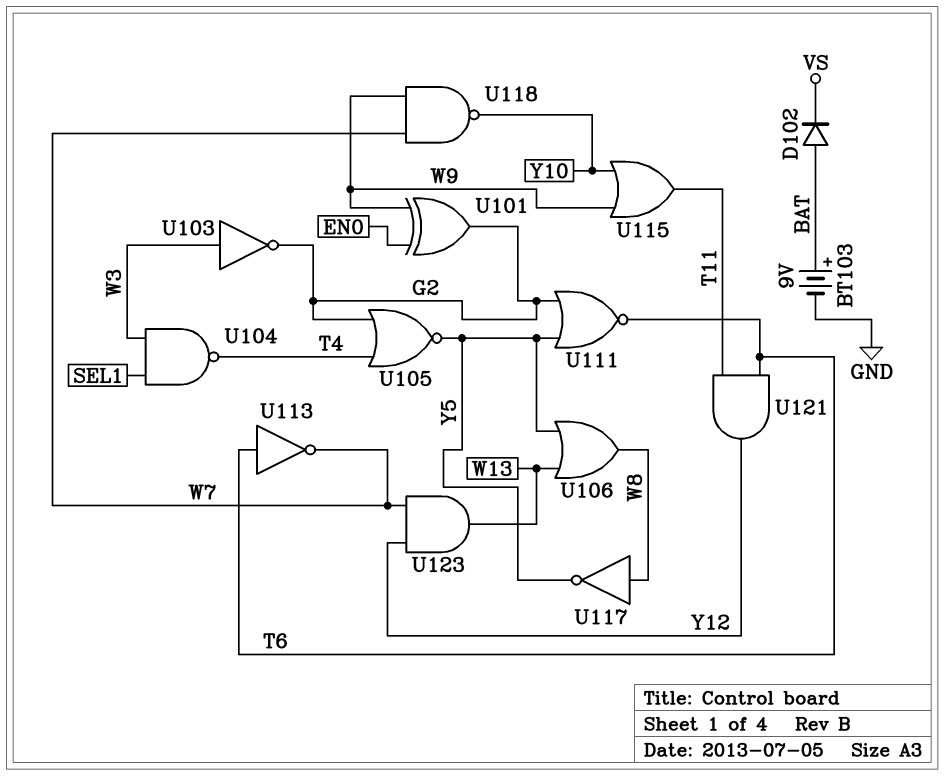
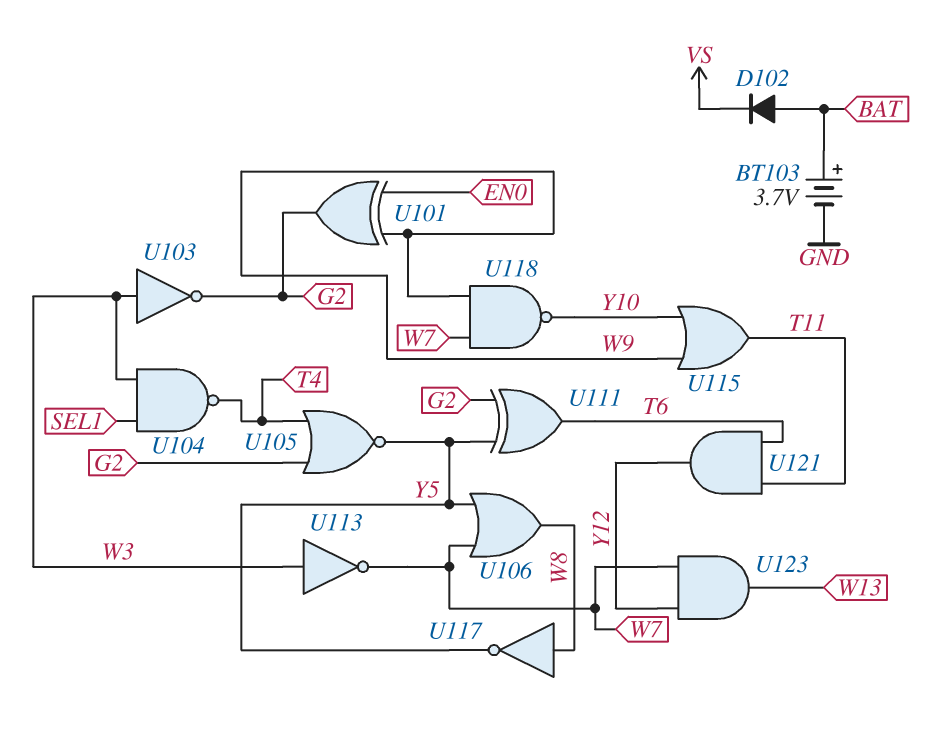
BT103: 9V (plus BAT, minus GND) -> 3.7V (plus BAT, minus GND)
U106: OR (in W13, in Y5, out W8) -> OR (in W7, in Y5, out W8)
U111: NOR (in G2, in Y5, out T6) -> XOR (in G2, in Y5, out T6)
U113: NOT (in T6, out W7) -> NOT (in W3, out W7)

